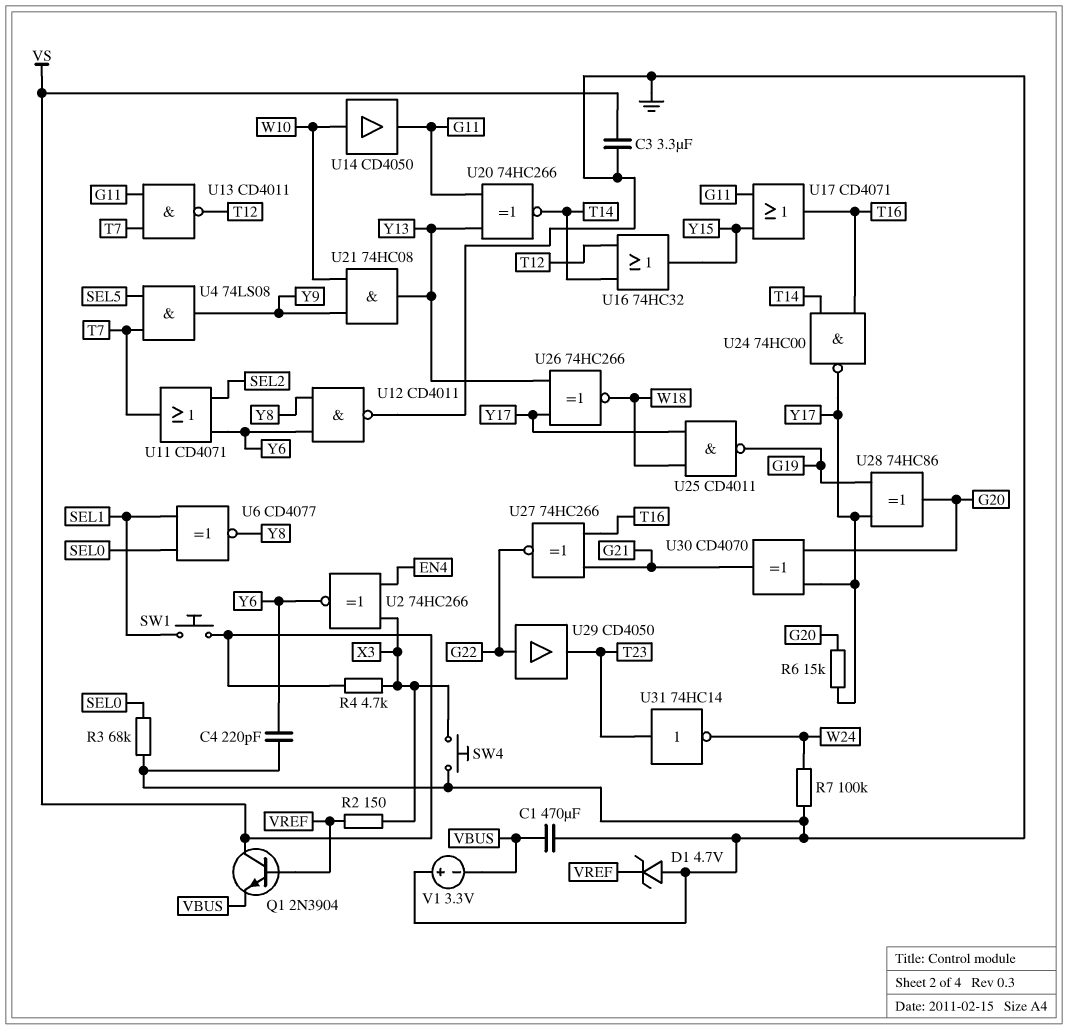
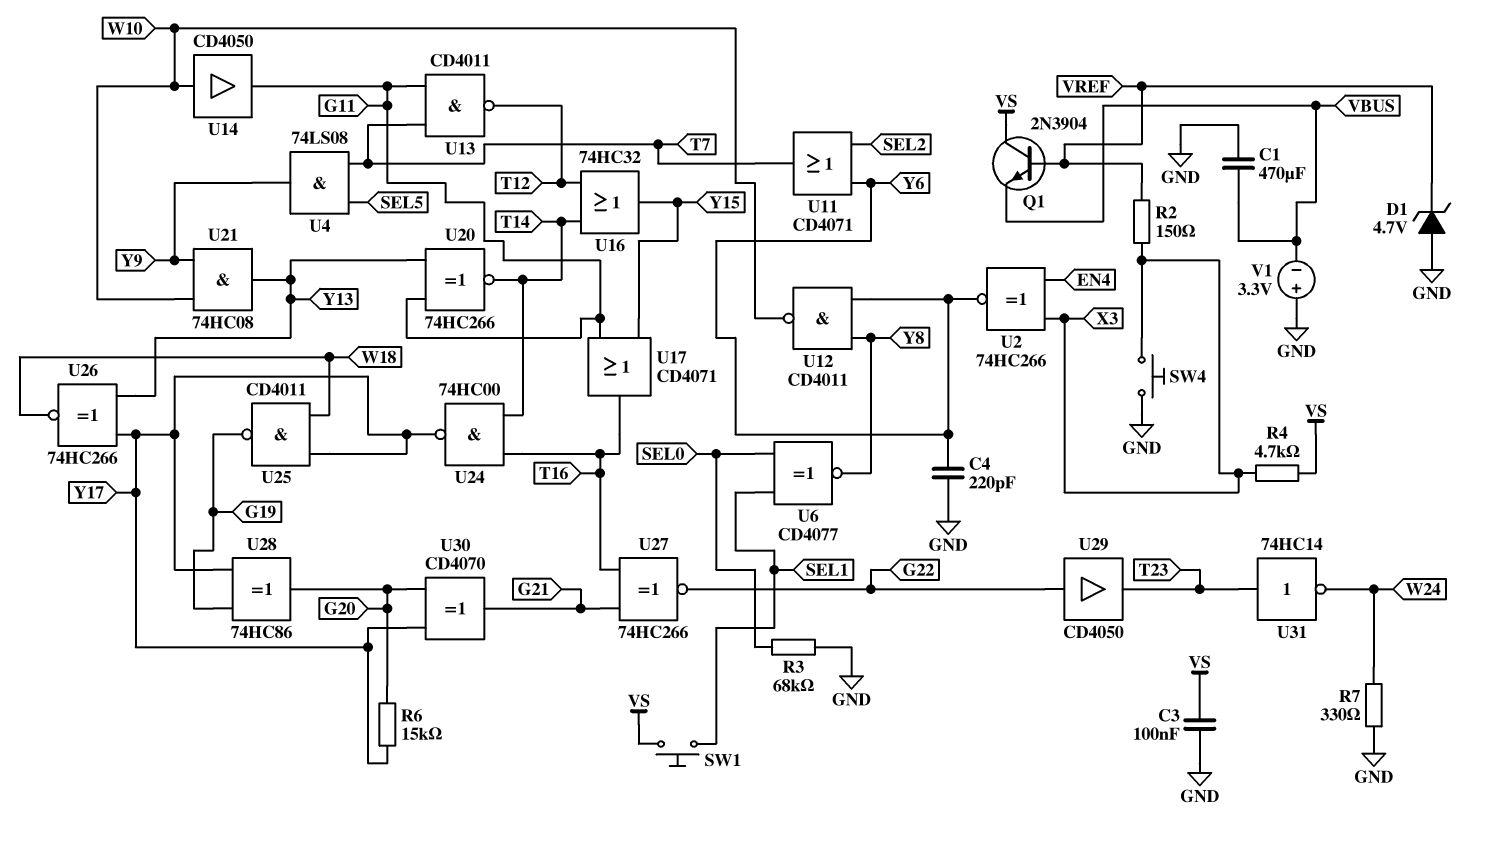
C3: 3.3uF (GND, VS) -> 100nF (GND, VS)
R7: 100k (GND, W24) -> 330 (GND, W24)
U12: NAND CD4011 (in Y6, in Y8, out GND) -> NAND CD4011 (in Y6, in Y8, out W10)

